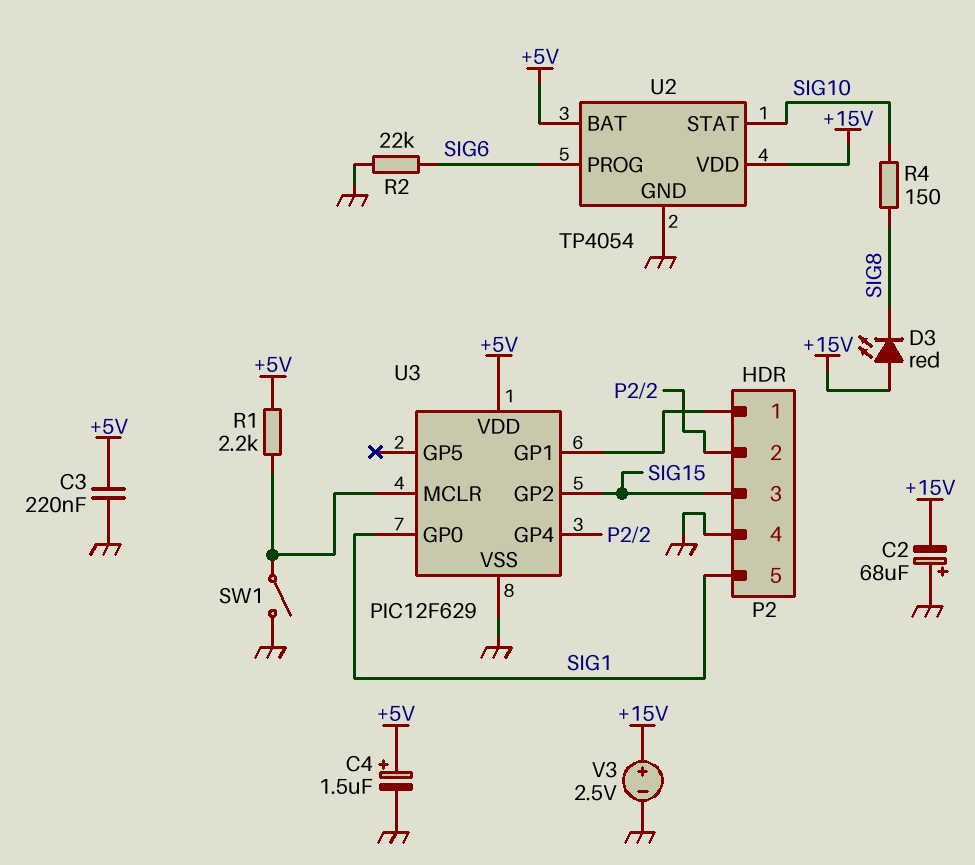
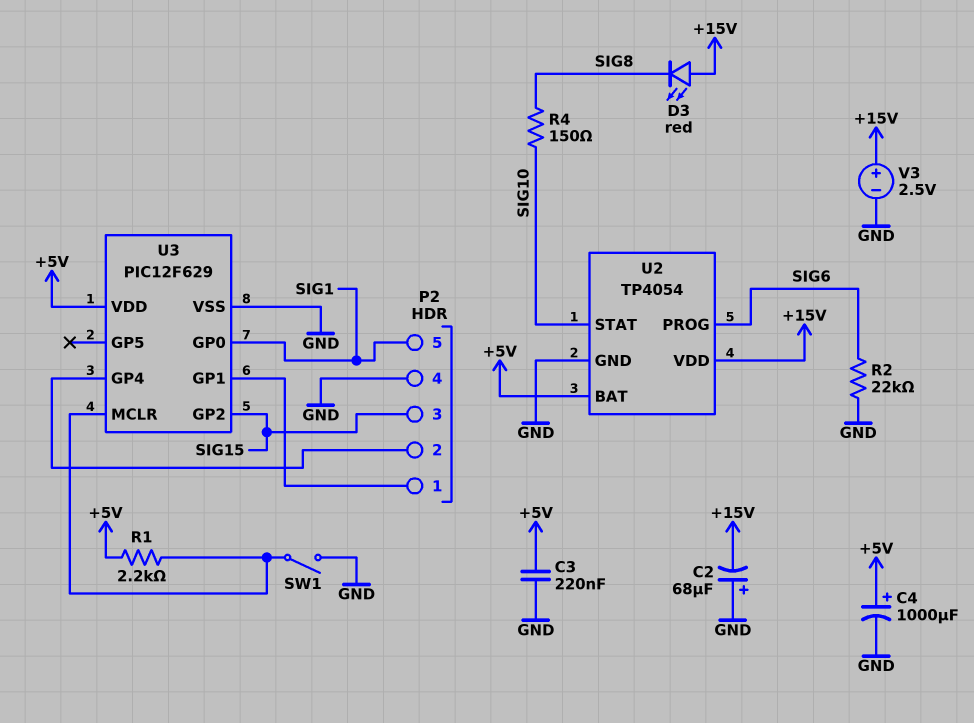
C4: 1.5uF (plus +5V, minus GND) -> 1000uF (plus +5V, minus GND)

